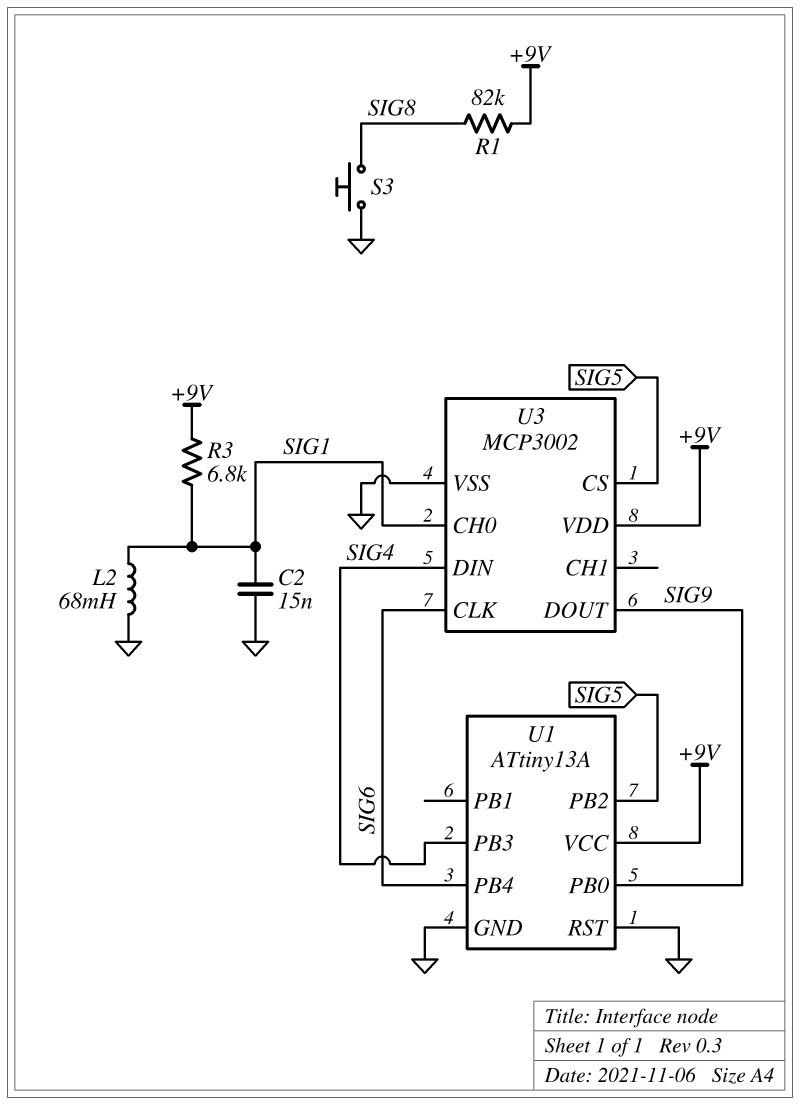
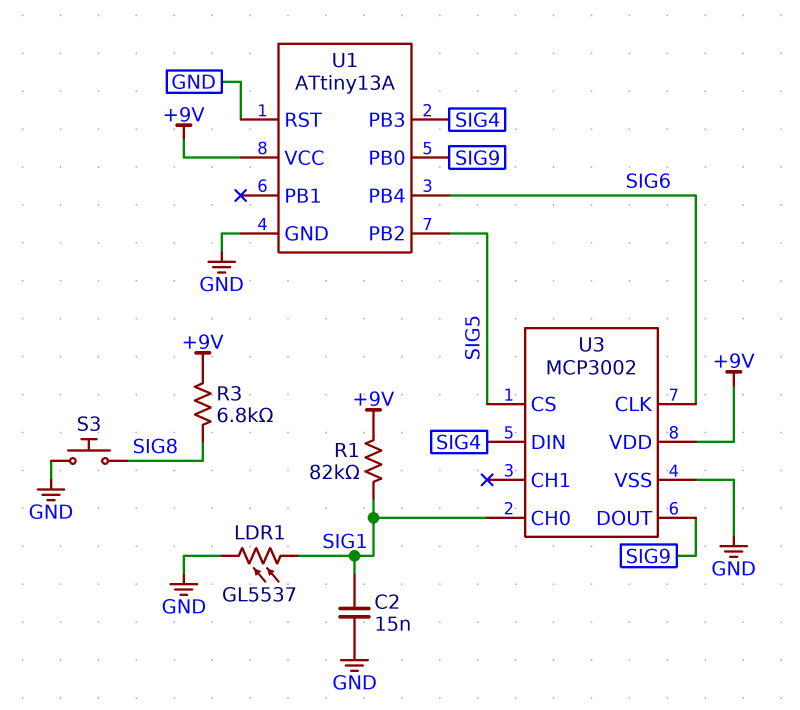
L2: 68mH (GND, SIG1) -> none
LDR1: none -> GL5537 (GND, SIG1)
R1: 82k (+9V, SIG8) -> 82k (+9V, SIG1)
R3: 6.8k (+9V, SIG1) -> 6.8k (+9V, SIG8)

